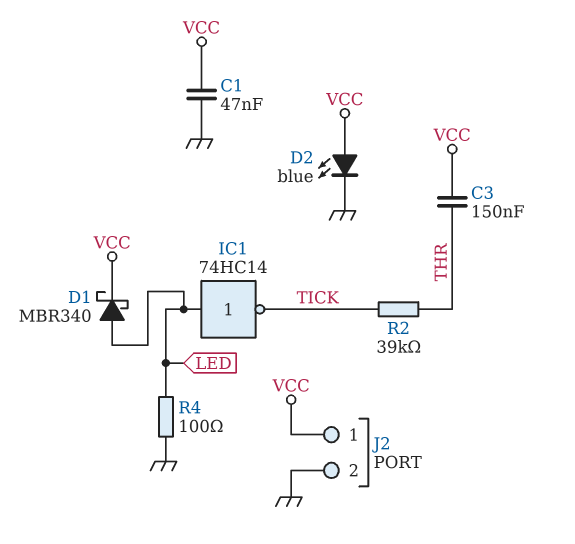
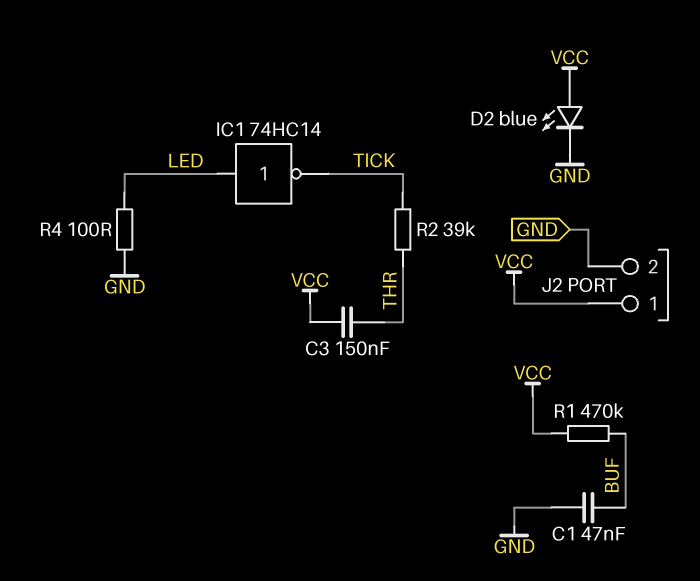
C1: 47nF (GND, VCC) -> 47nF (BUF, GND)
D1: schottky MBR340 (A LED, K VCC) -> none
R1: none -> 470k (BUF, VCC)

